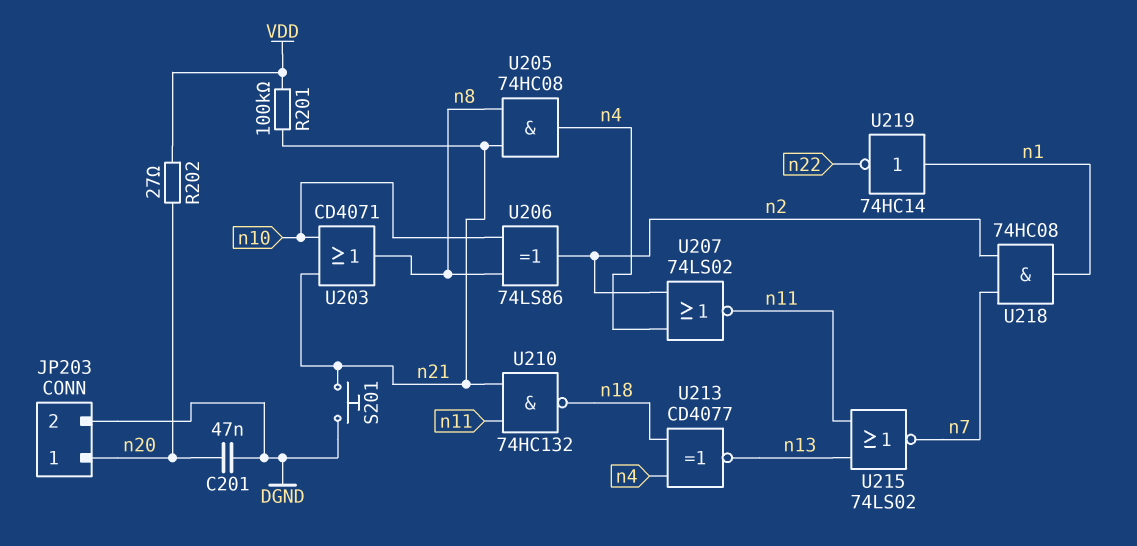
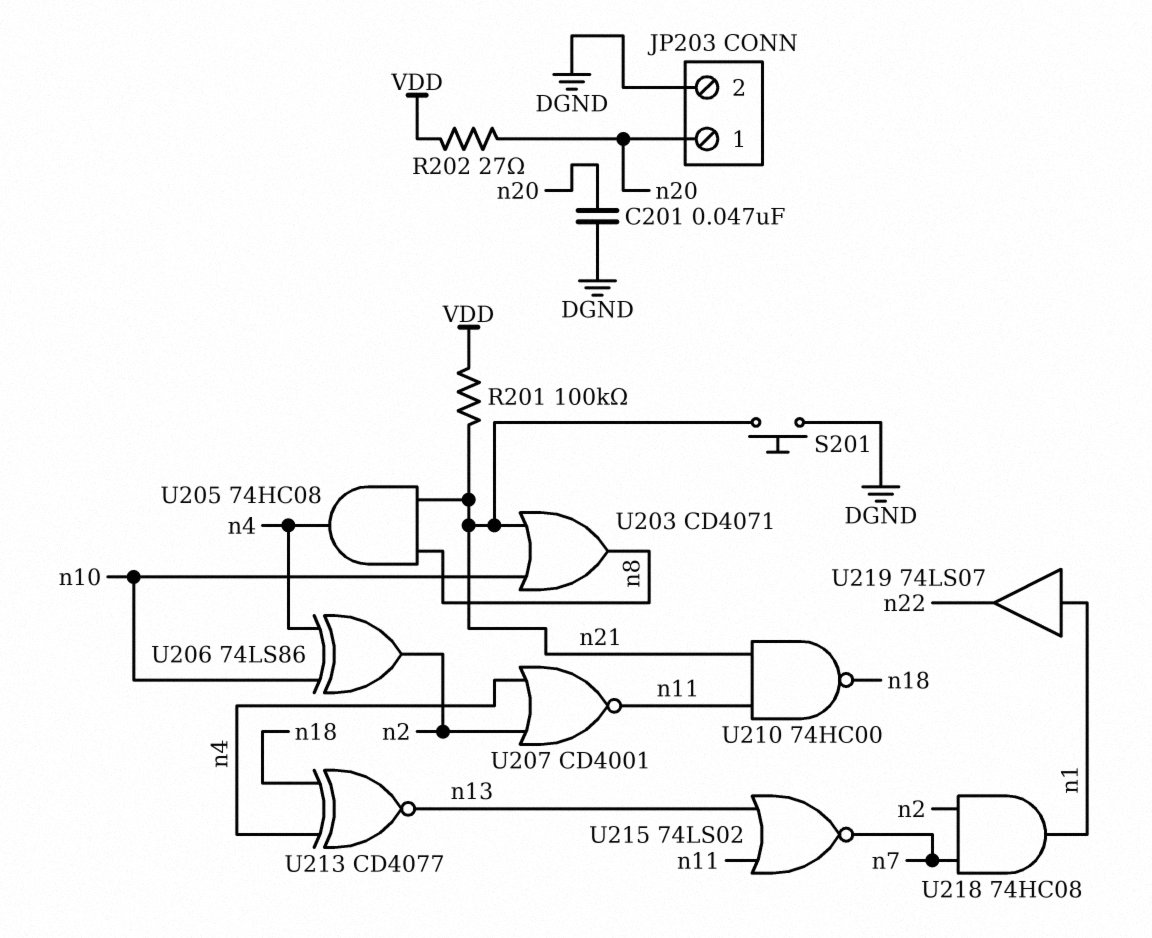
U206: XOR 74LS86 (in n8, in n10, out n2) -> XOR 74LS86 (in n4, in n10, out n2)
U207: NOR 74LS02 (in n2, in n4, out n11) -> NOR CD4001 (in n2, in n4, out n11)
U210: NAND 74HC132 (in n11, in n21, out n18) -> NAND 74HC00 (in n11, in n21, out n18)
U219: NOT 74HC14 (in n1, out n22) -> buffer 74LS07 (in n1, out n22)

